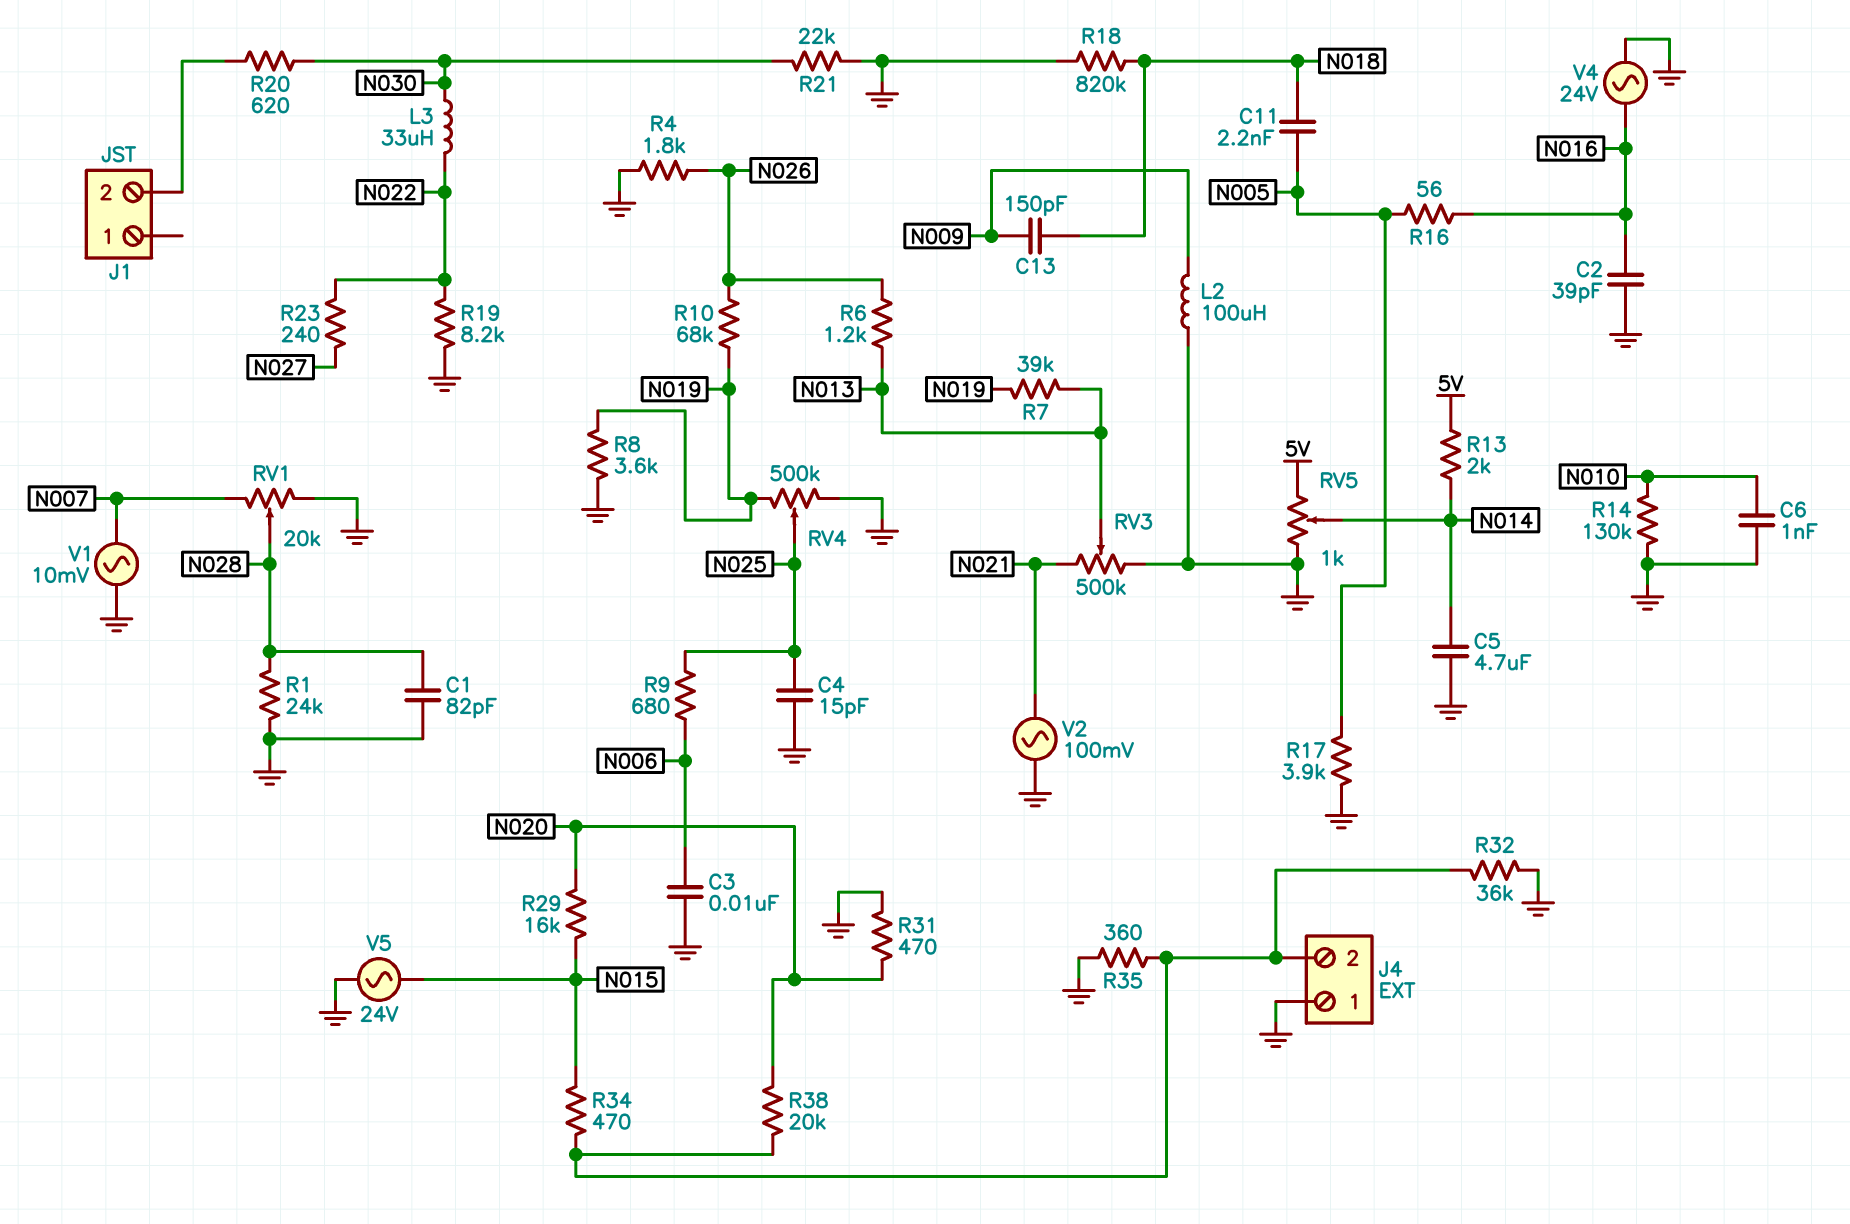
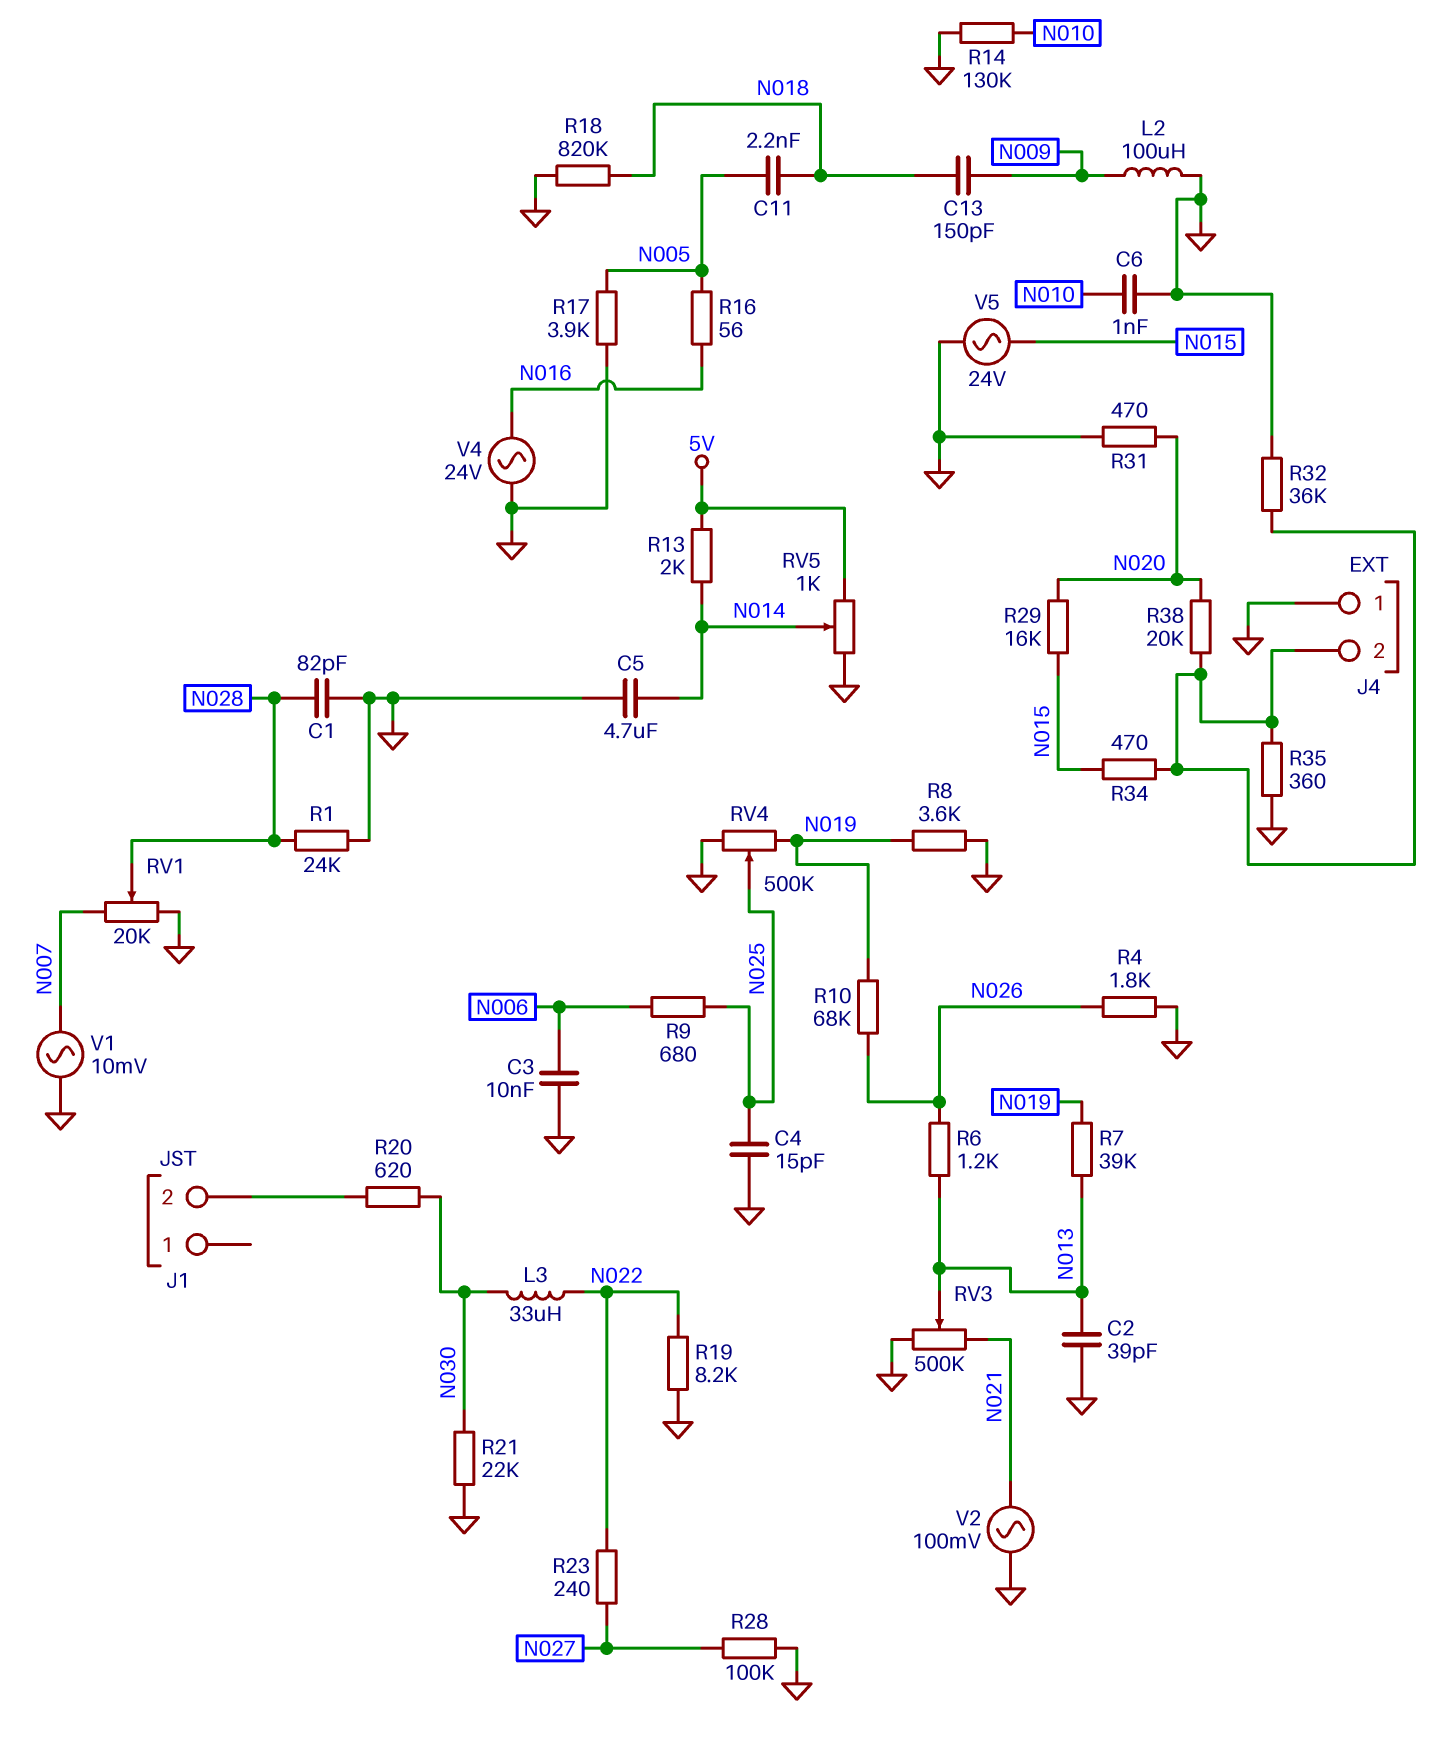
C2: 39pF (GND, N016) -> 39pF (GND, N013)
R28: none -> 100k (GND, N027)

